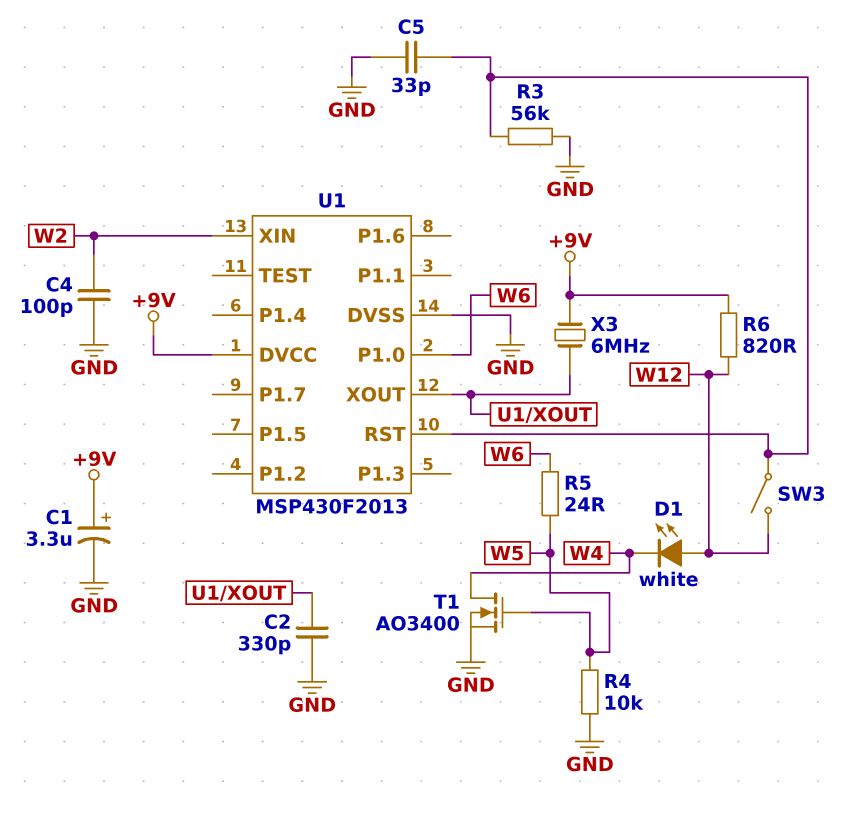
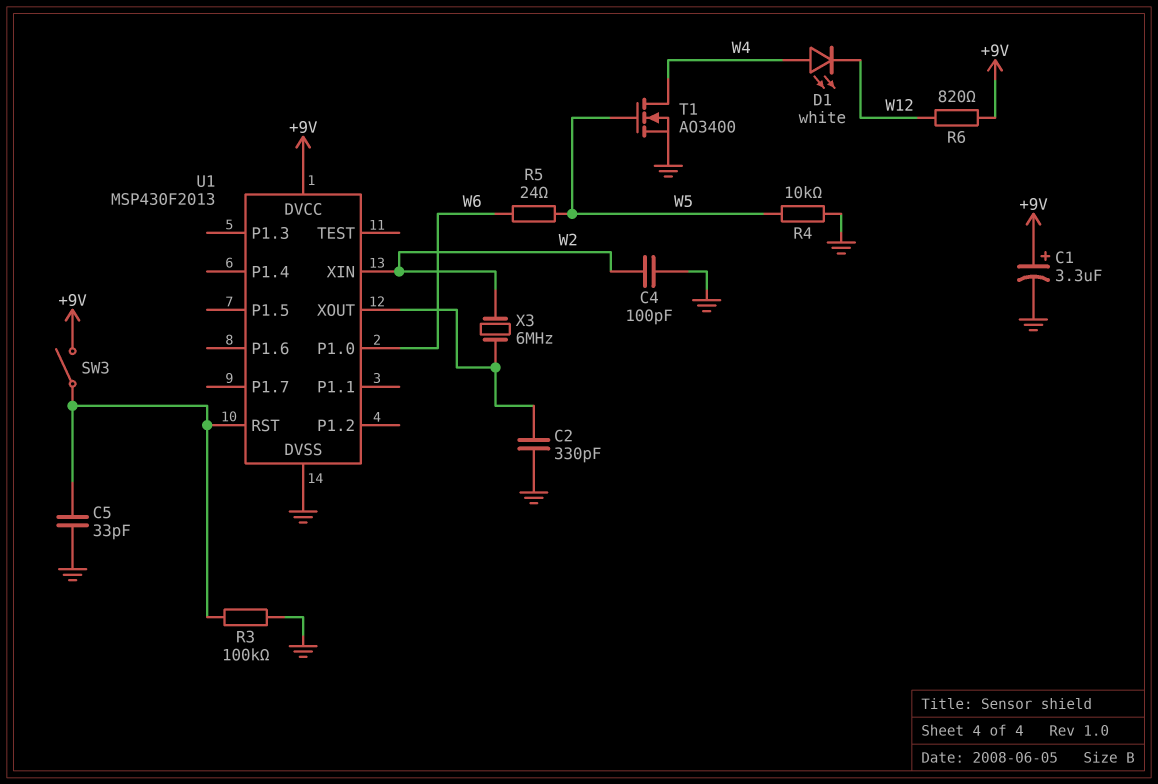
D1: LED white (A W12, K W4) -> LED white (A W4, K W12)
R3: 56k (GND, U1/RST) -> 100k (GND, U1/RST)
SW3: switch (U1/RST, W12) -> switch (+9V, U1/RST)
X3: 6MHz (+9V, U1/XOUT) -> 6MHz (U1/XOUT, W2)

